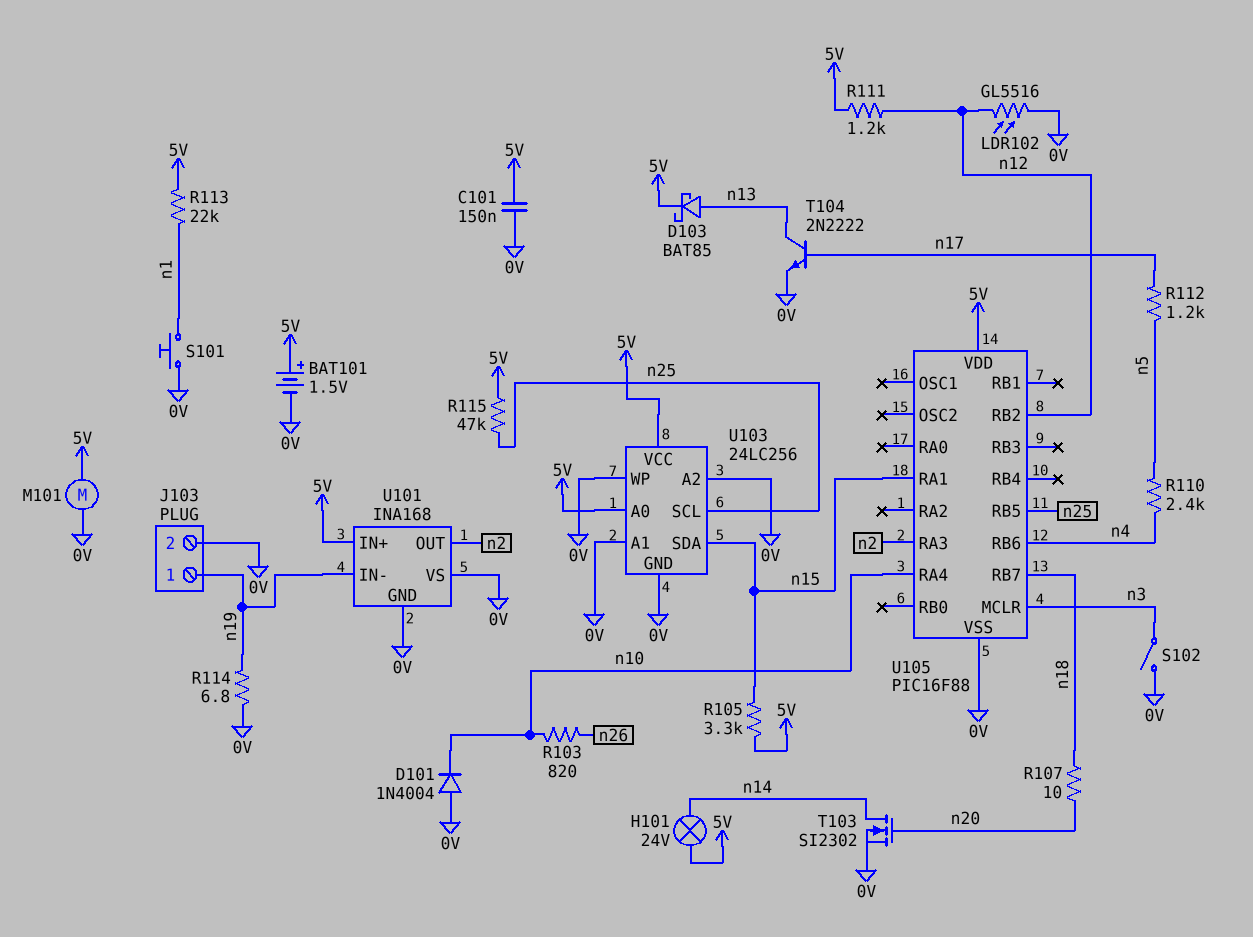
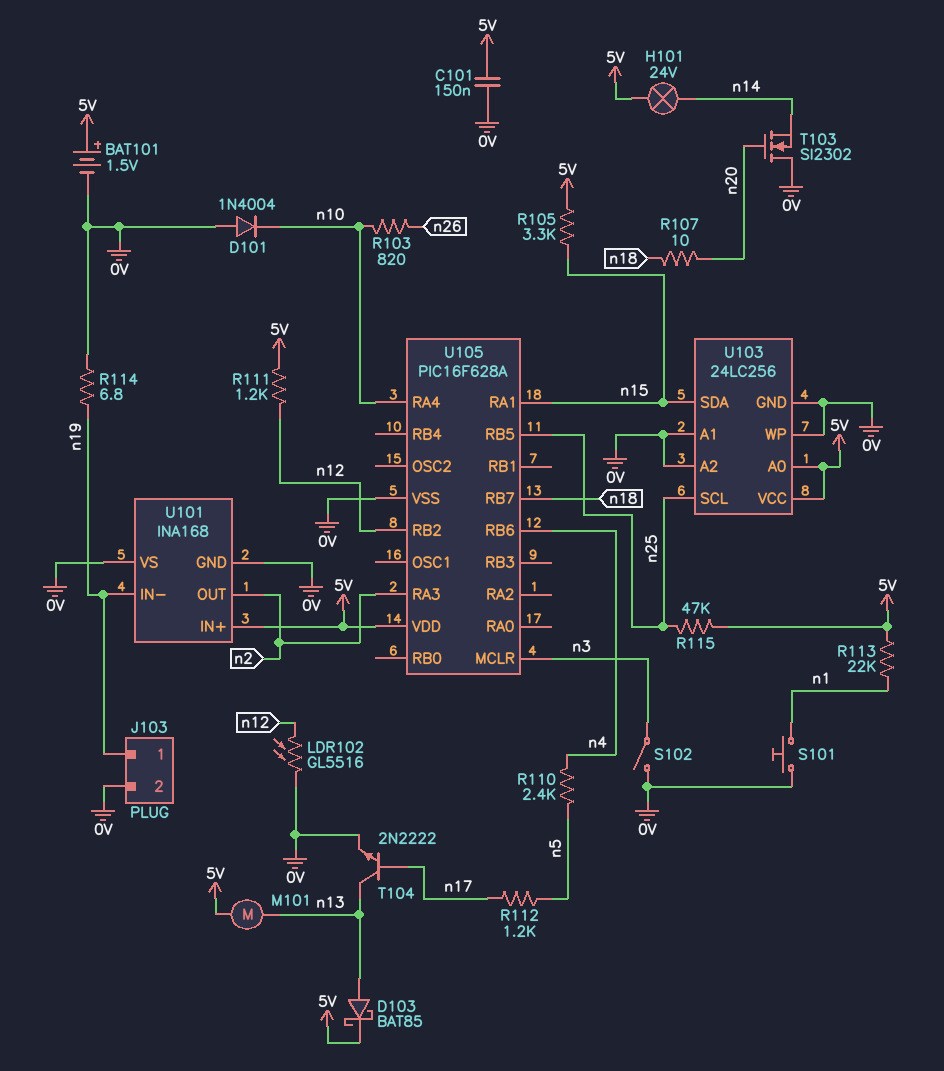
M101: motor (0V, 5V) -> motor (5V, n13)
T103: NMOS SI2302 (G n20, D n14, S 0V) -> NMOS SI2302 (G n20, D 0V, S n14)
U105: PIC16F88 -> PIC16F628A

